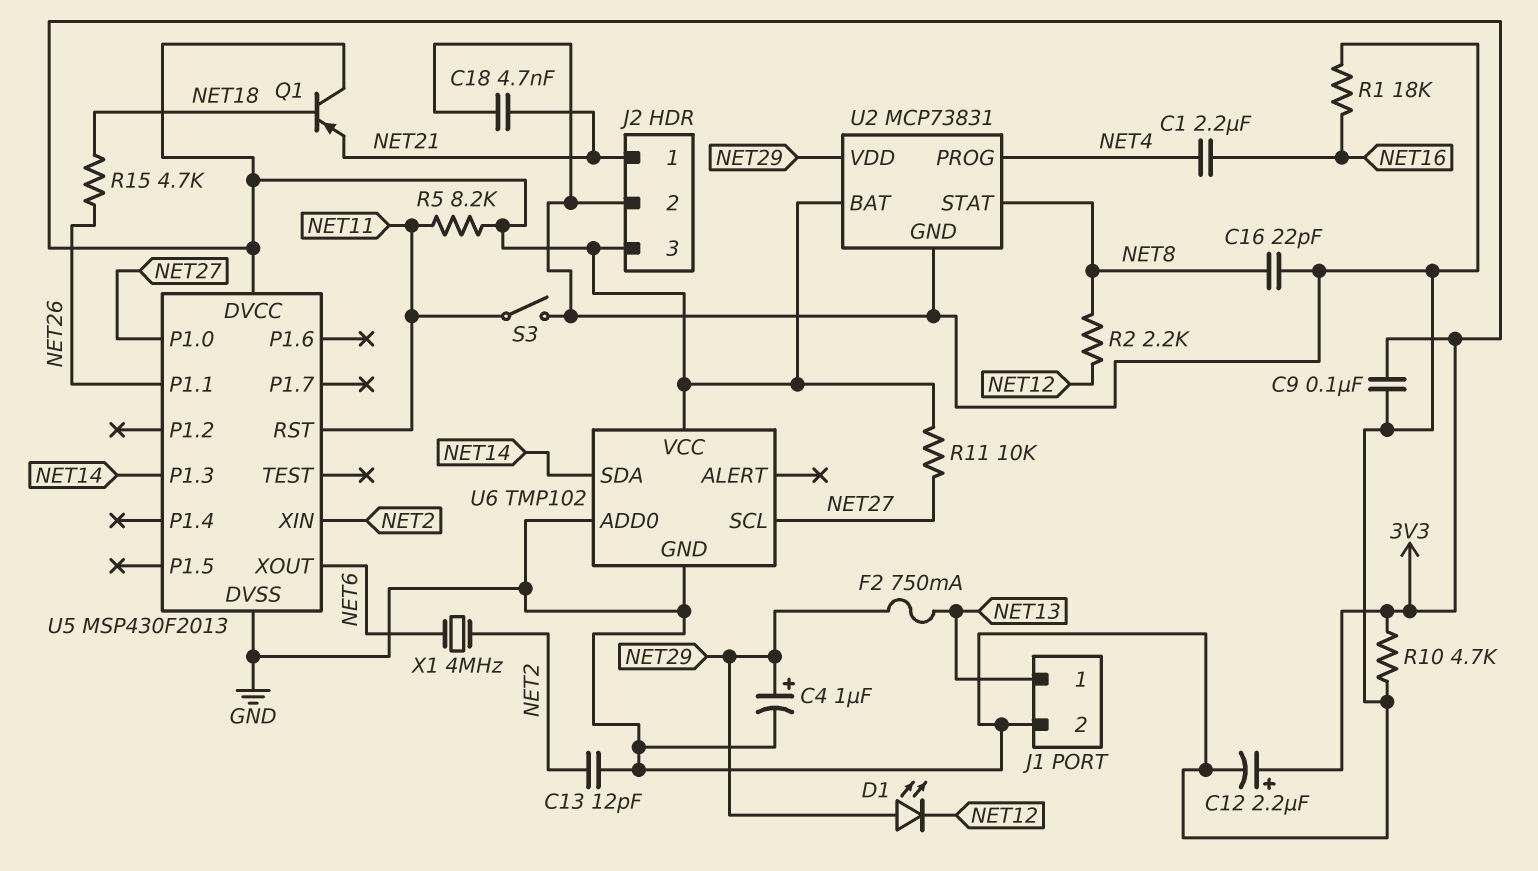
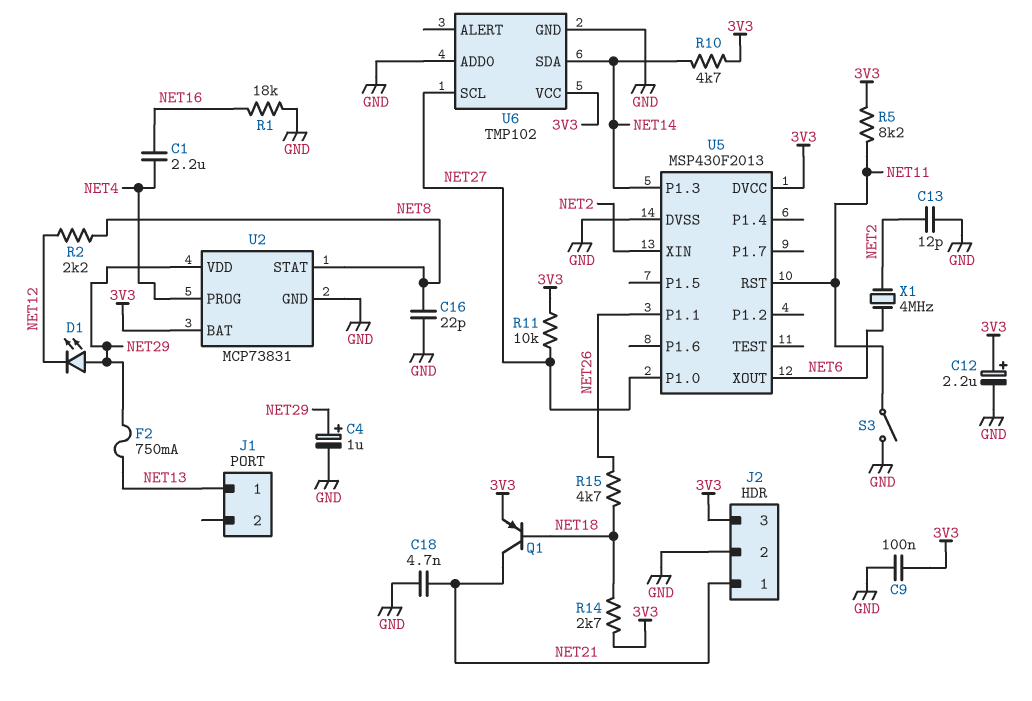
J1 pin 2: GND -> none
Q1: PNP (B NET18, C 3V3, E NET21) -> PNP (B NET18, C NET21, E 3V3)
R10: 4.7k (3V3, GND) -> 4.7k (3V3, NET14)
R14: none -> 2.7k (3V3, NET18)

